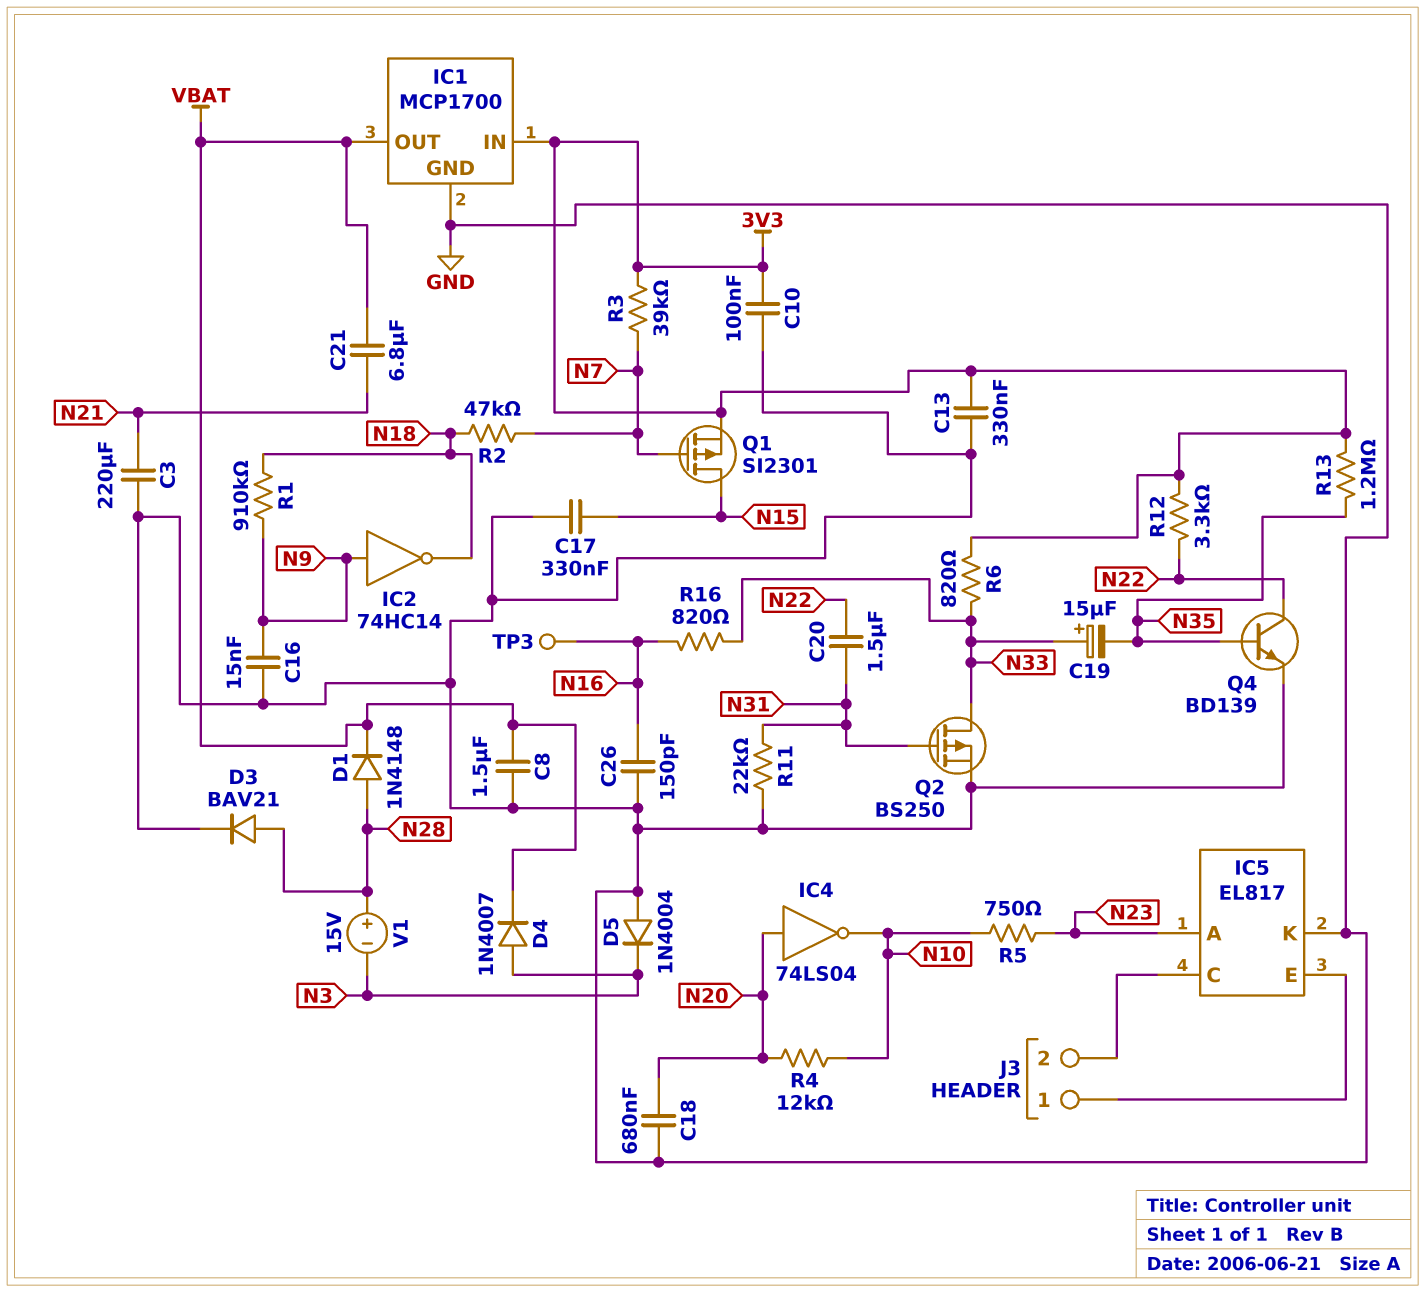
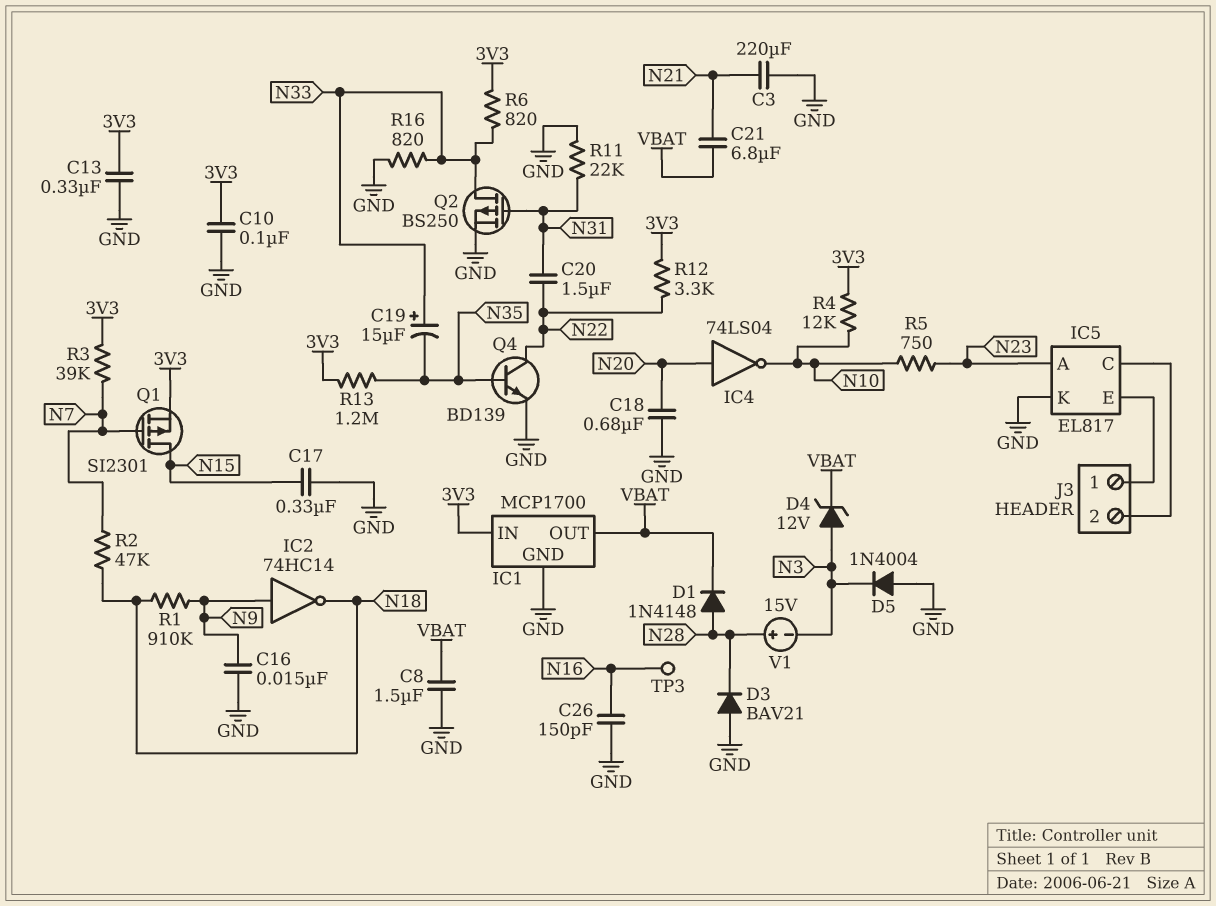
D3: diode BAV21 (A N28, K GND) -> diode BAV21 (A GND, K N28)
D4: diode 1N4007 (A N3, K VBAT) -> zener 12V (A N3, K VBAT)
R4: 12k (N10, N20) -> 12k (3V3, N10)
R16: 820 (N16, N33) -> 820 (GND, N33)

